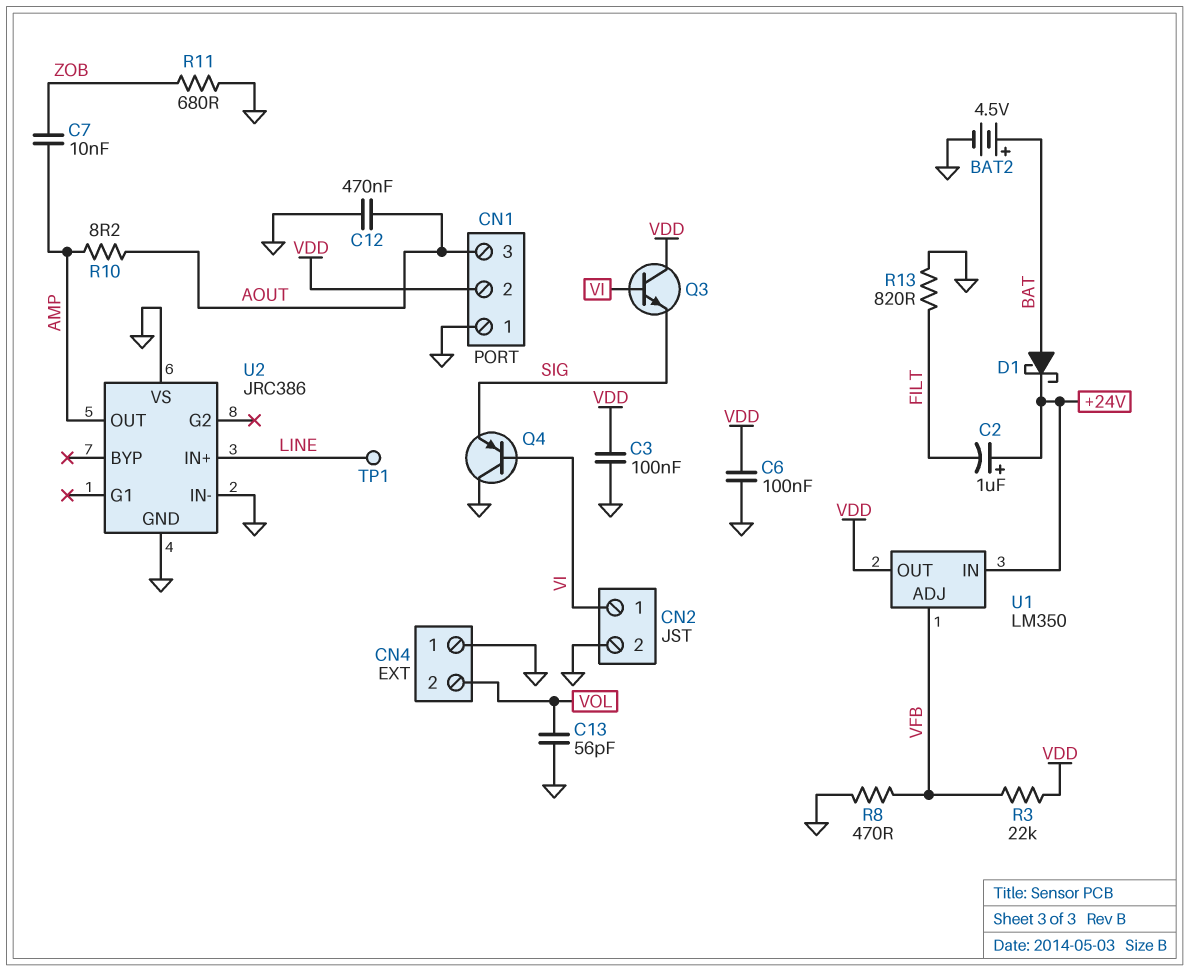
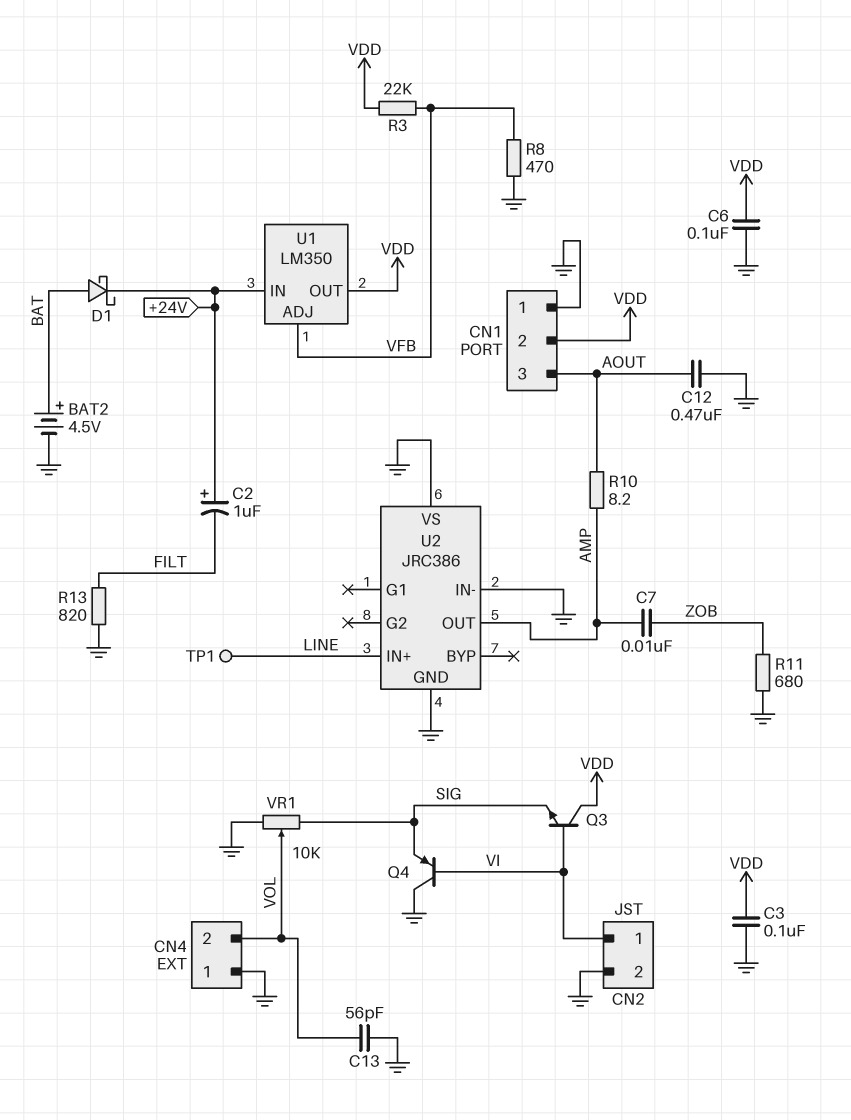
VR1: none -> 10k (GND, SIG, wiper VOL)

